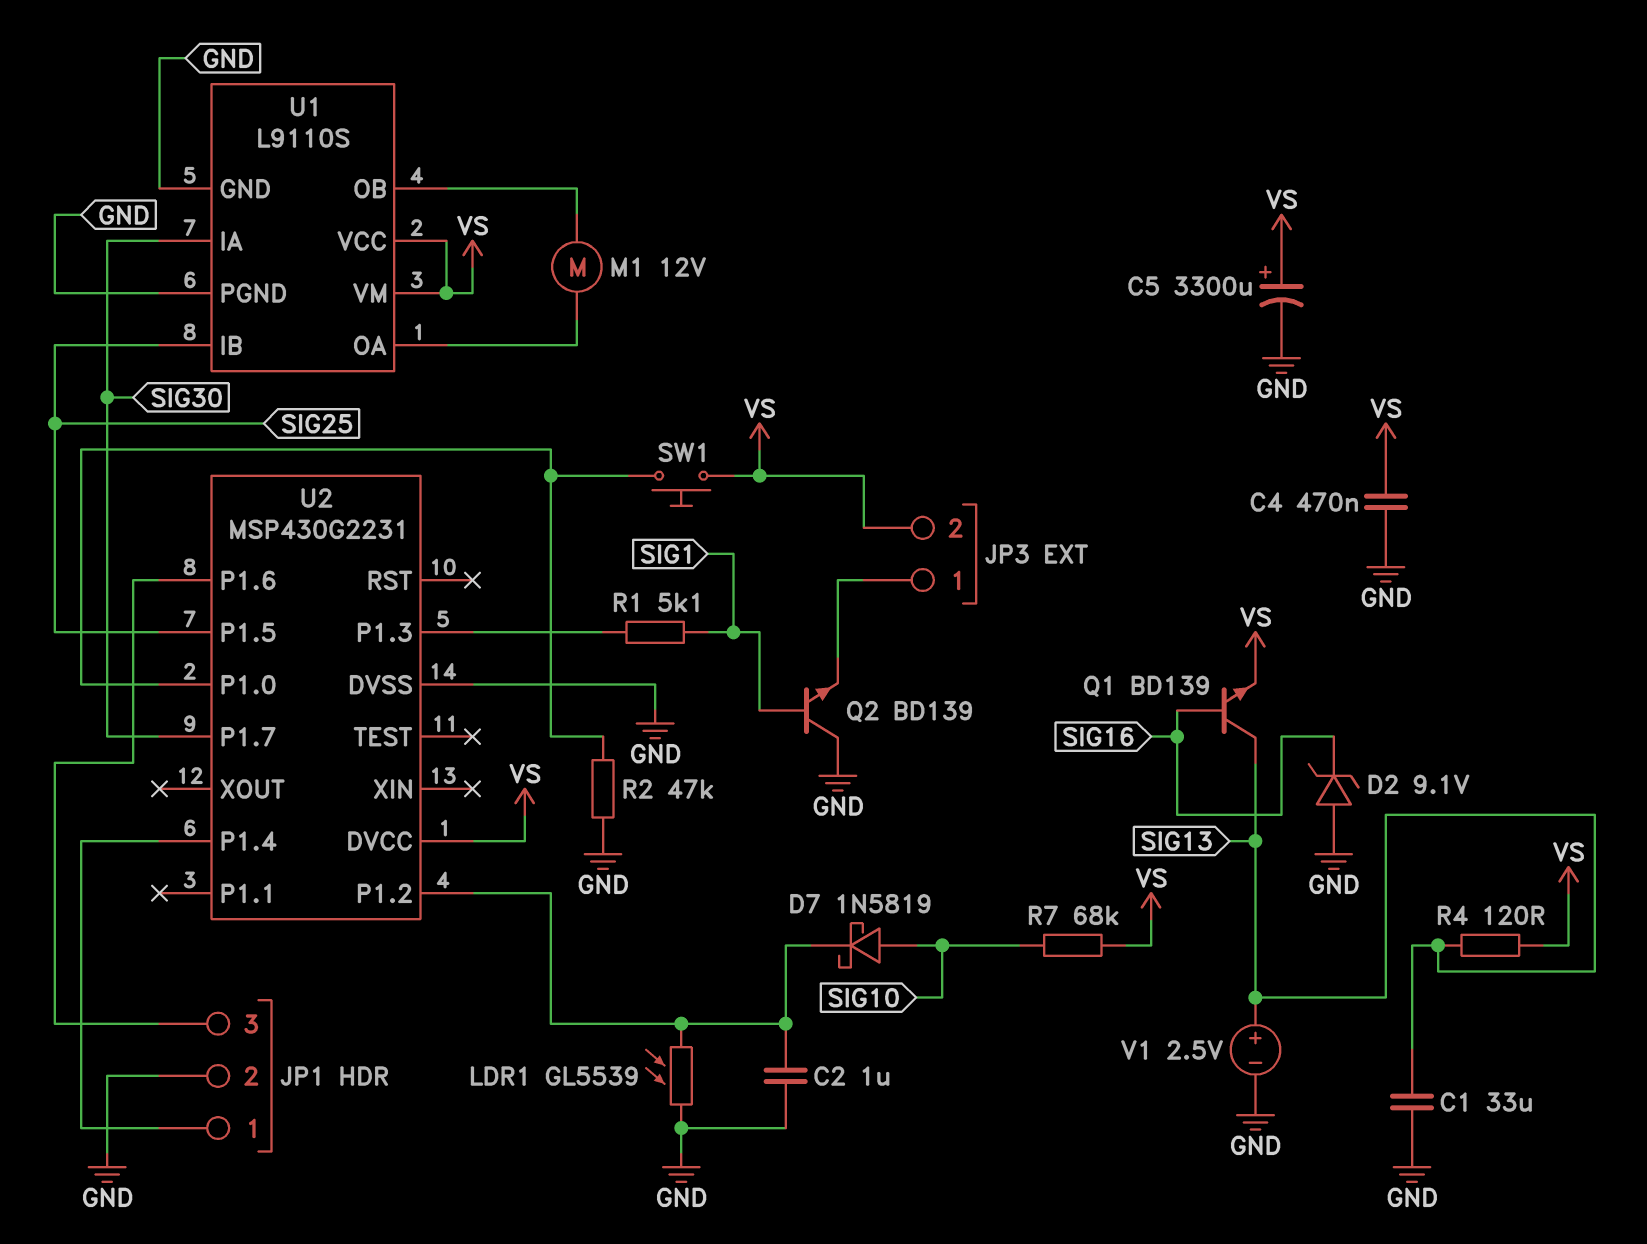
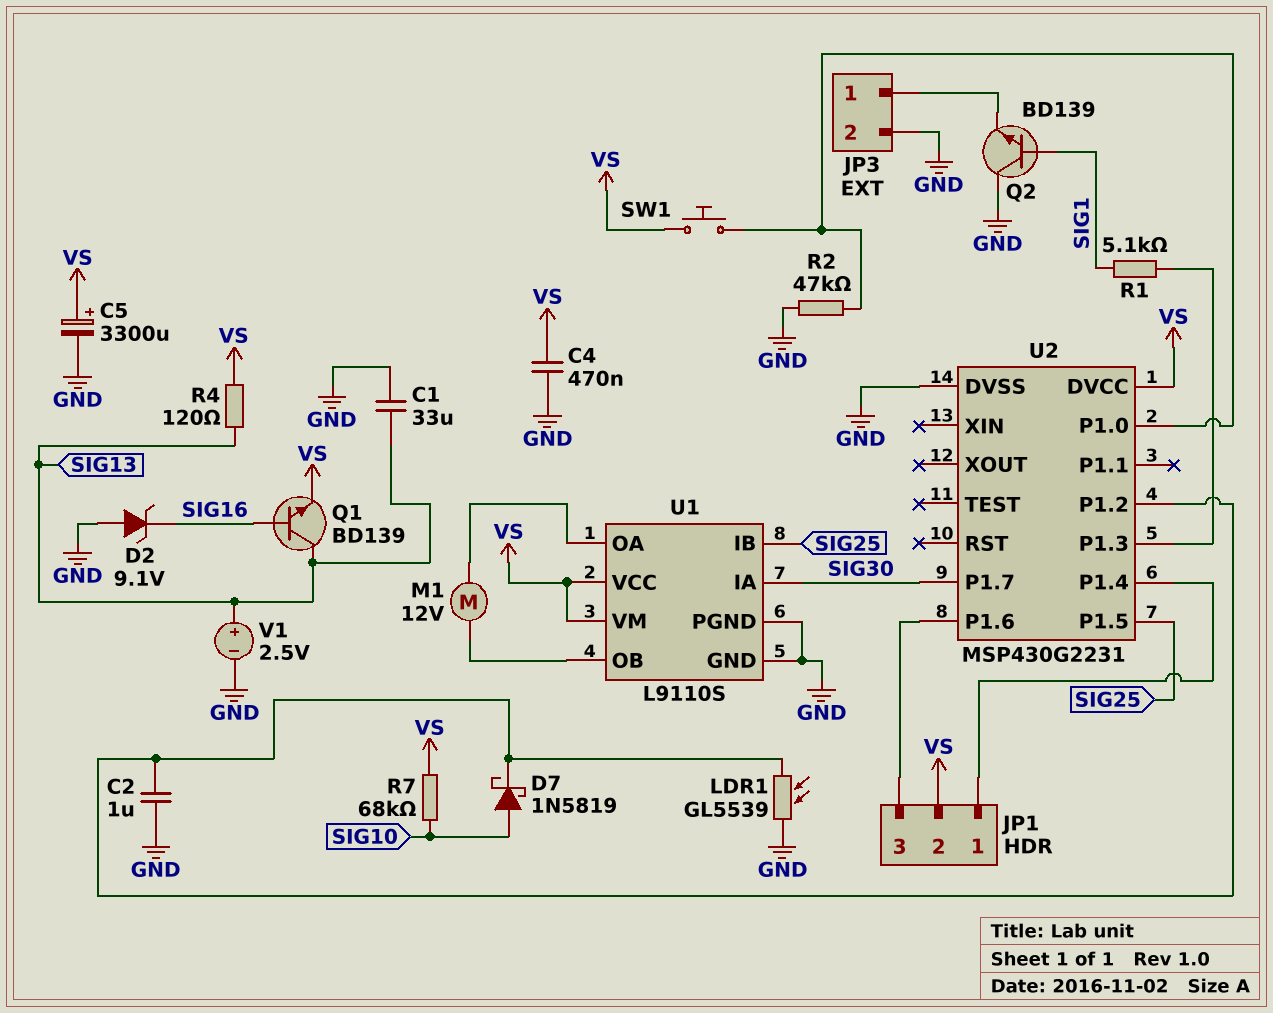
JP1 pin 2: GND -> VS
JP3 pin 2: VS -> GND

